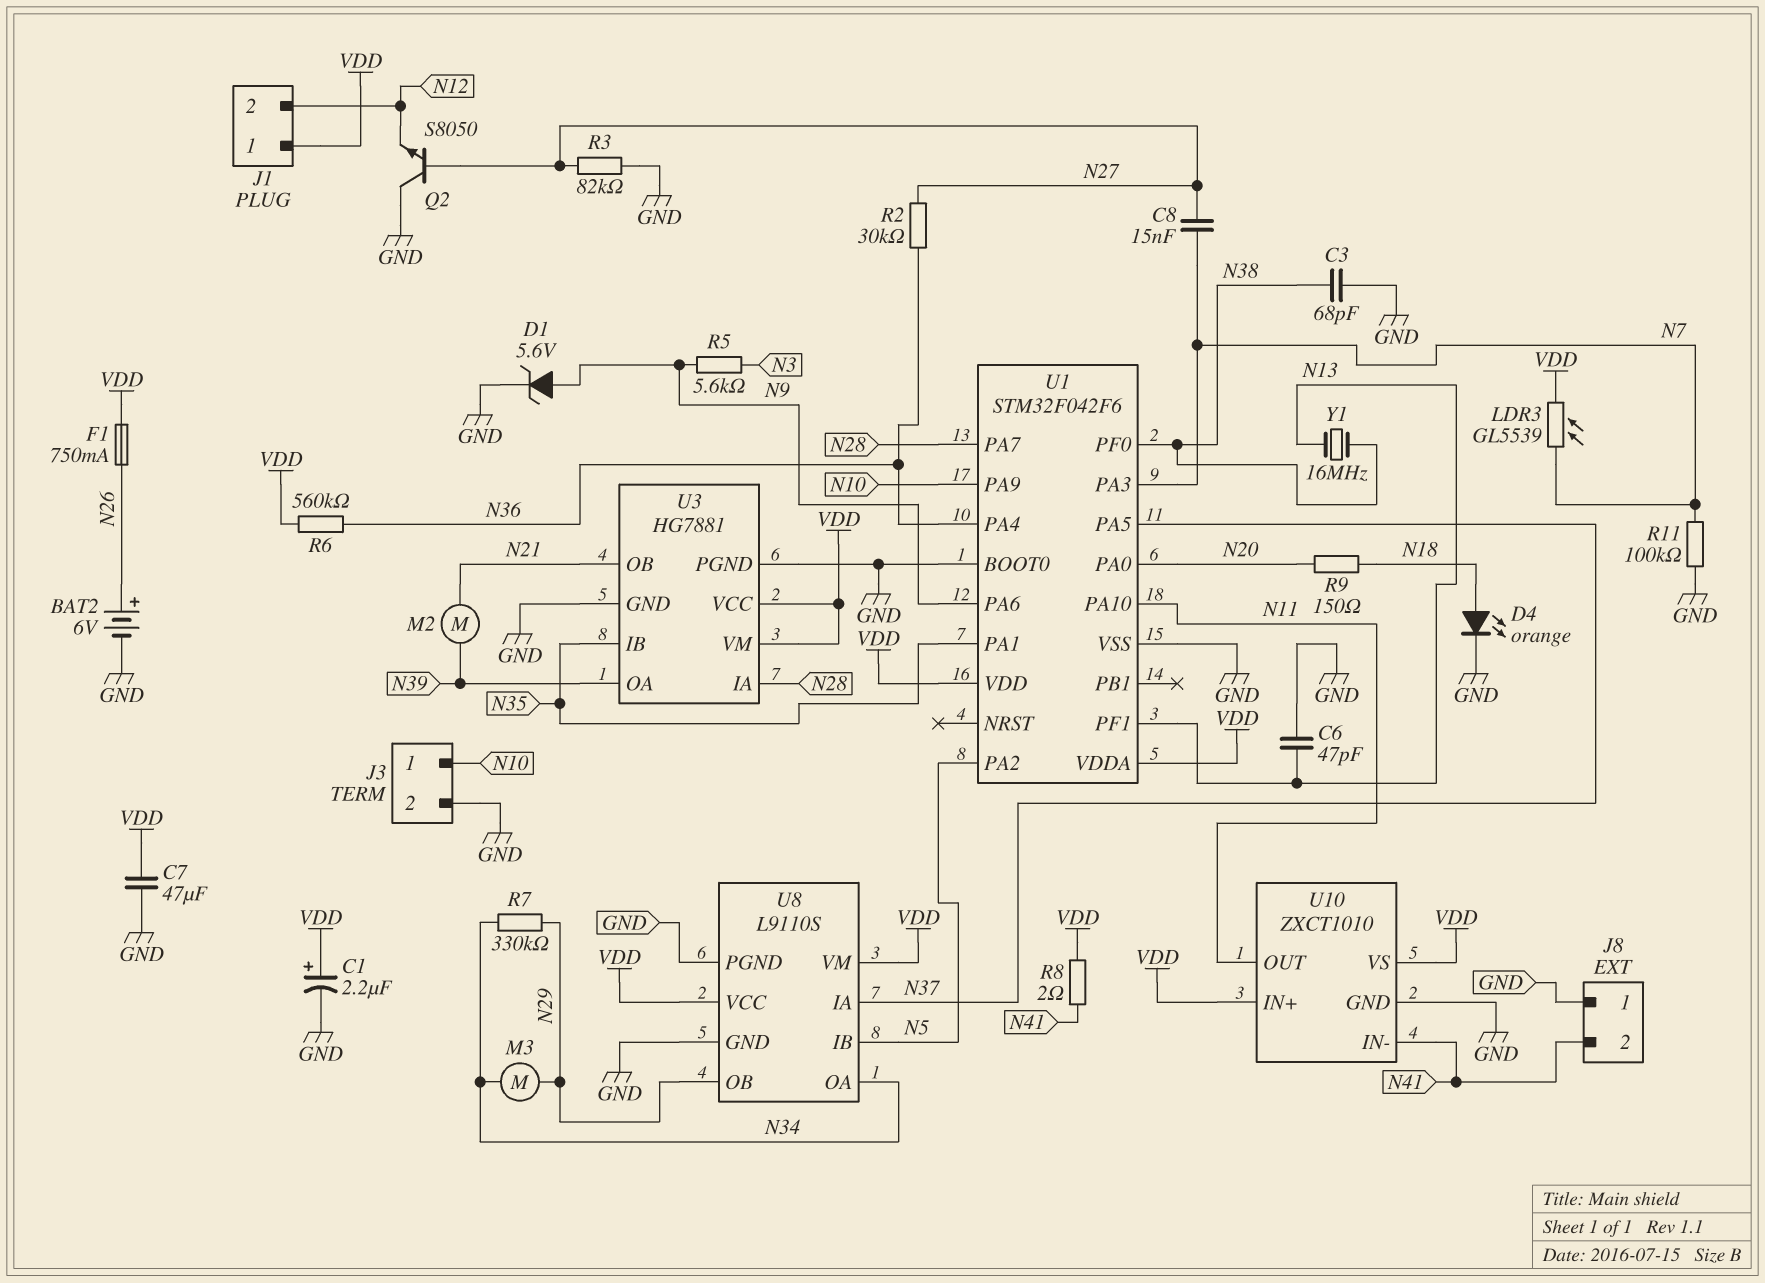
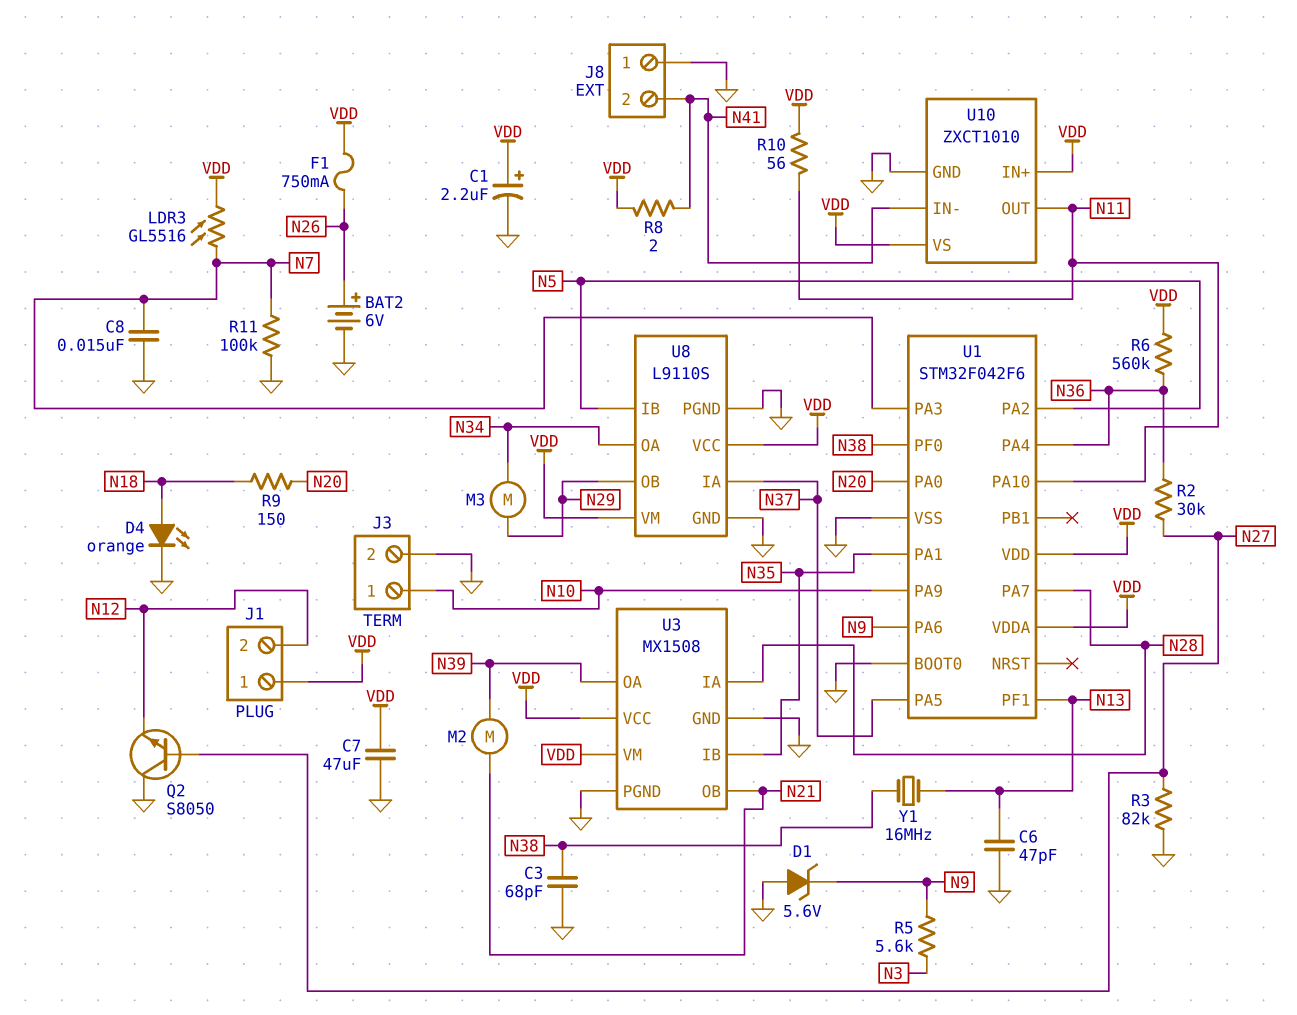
C8: 15nF (N7, N27) -> 15nF (GND, N7)
D1: zener 5.6V (A N9, K GND) -> zener 5.6V (A GND, K N9)
LDR3: GL5539 (N7, VDD) -> GL5516 (N7, VDD)
R7: 330k (N29, N34) -> none
R10: none -> 56 (N11, VDD)
U3: HG7881 -> MX1508

